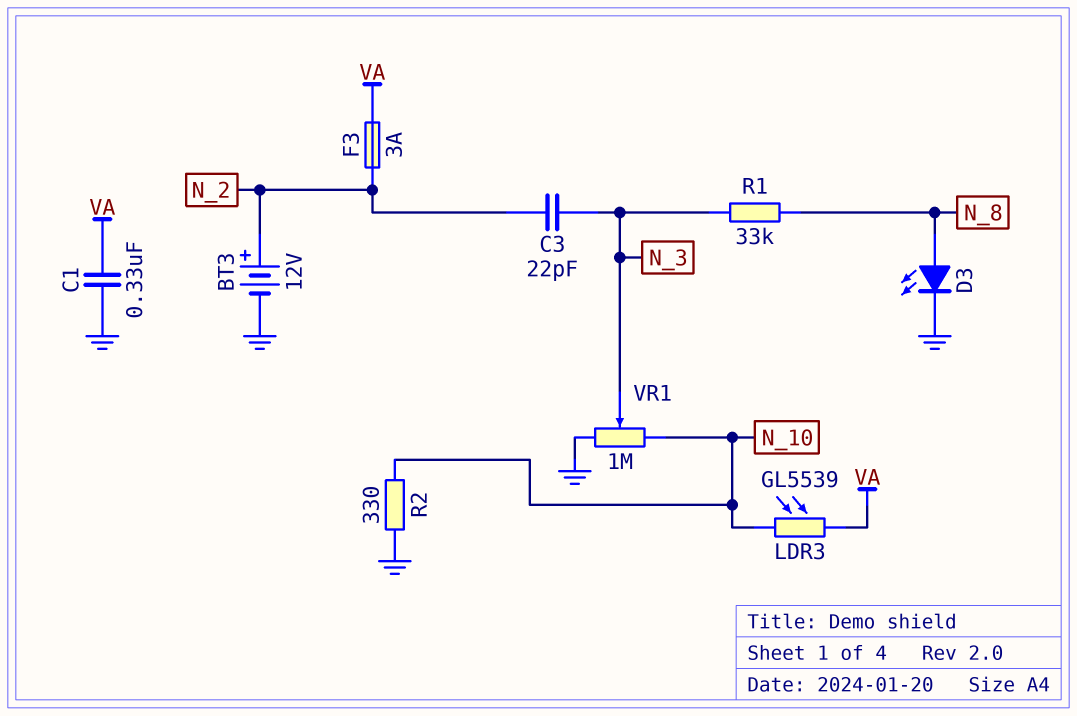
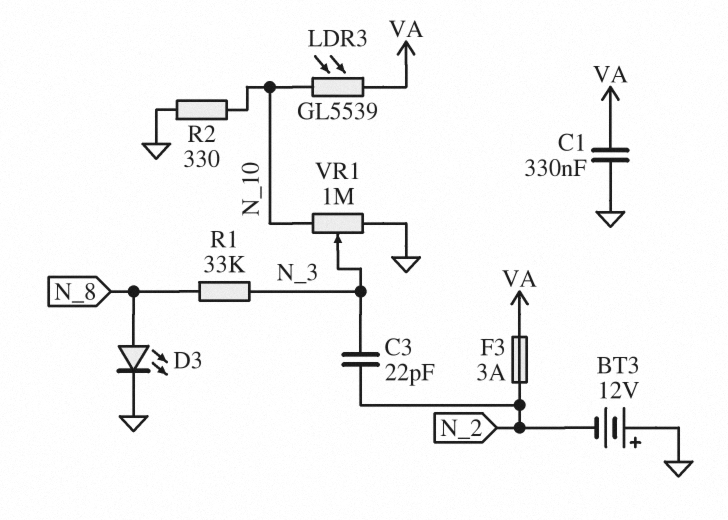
BT3: 12V (plus N_2, minus GND) -> 12V (plus GND, minus N_2)

